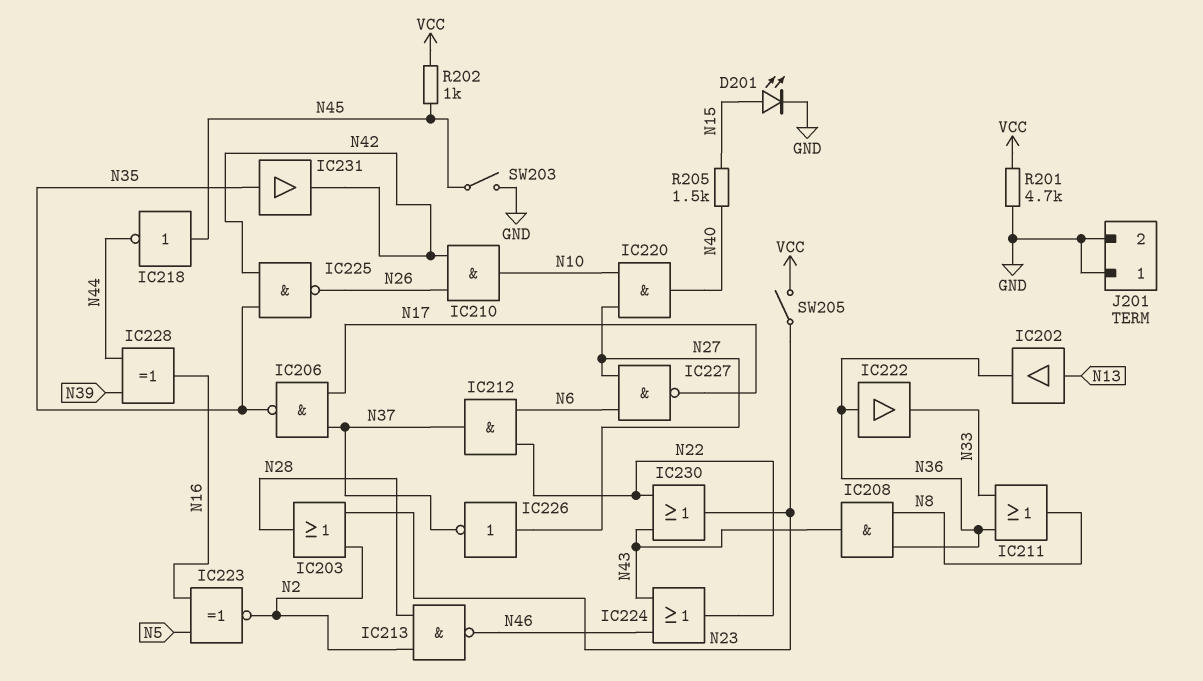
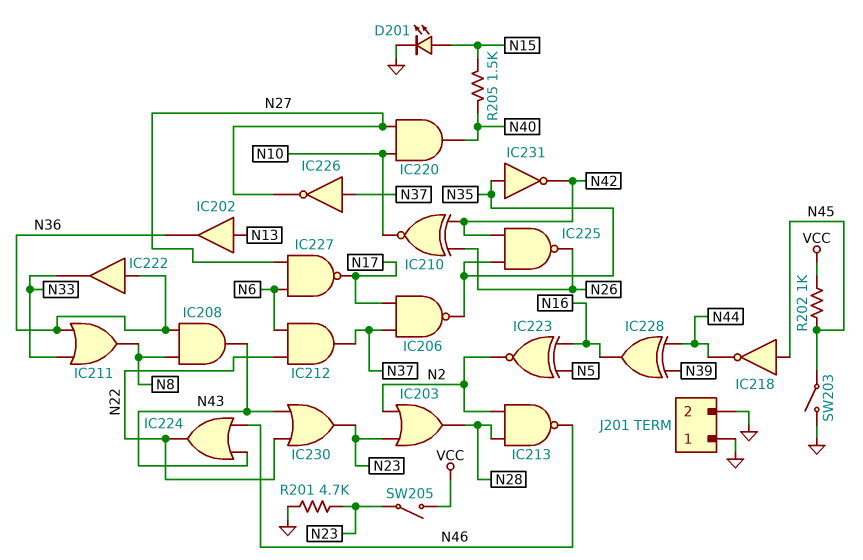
IC210: AND (in N26, in N42, out N10) -> XNOR (in N26, in N42, out N10)
IC226: NOT (in N27, out N37) -> NOT (in N37, out N27)
IC231: buffer (in N35, out N42) -> NOT (in N35, out N42)
R201: 4.7k (GND, VCC) -> 4.7k (GND, N23)

